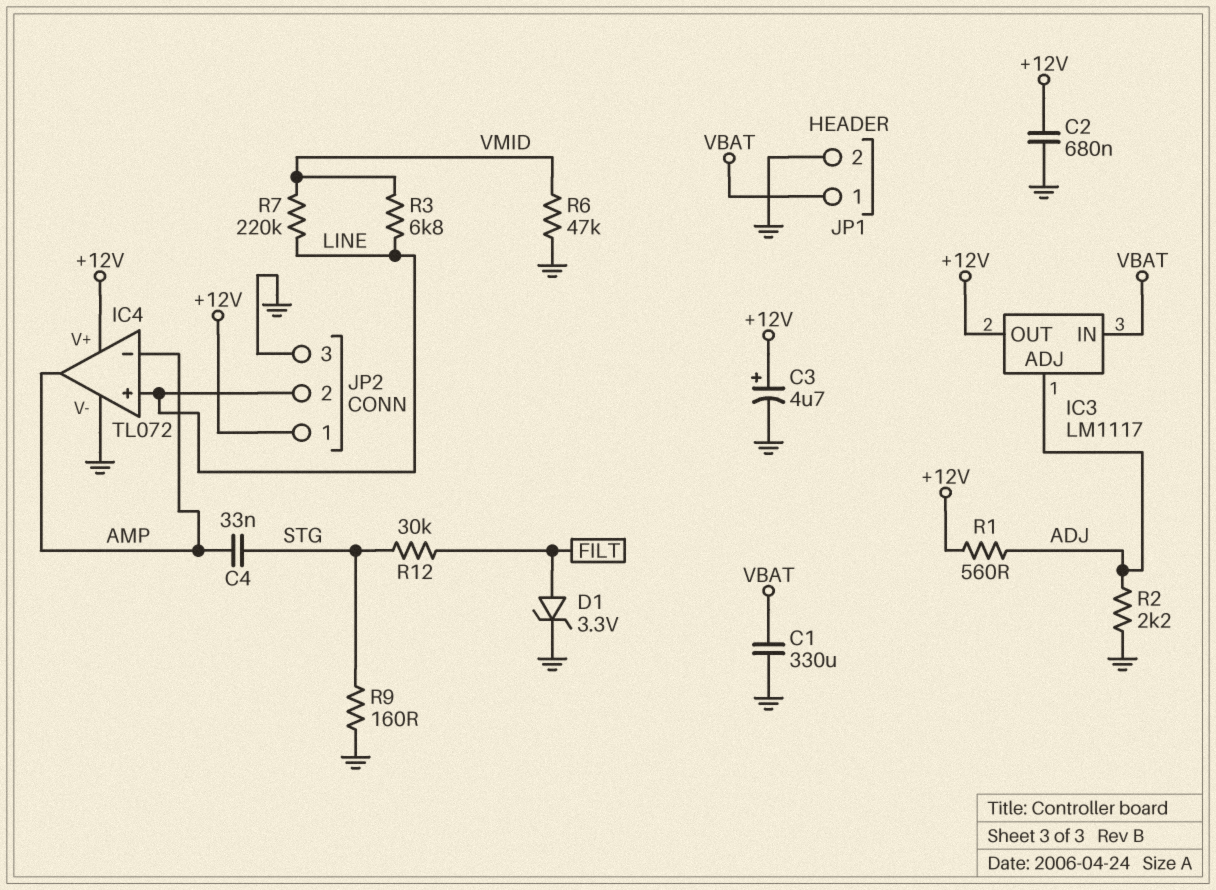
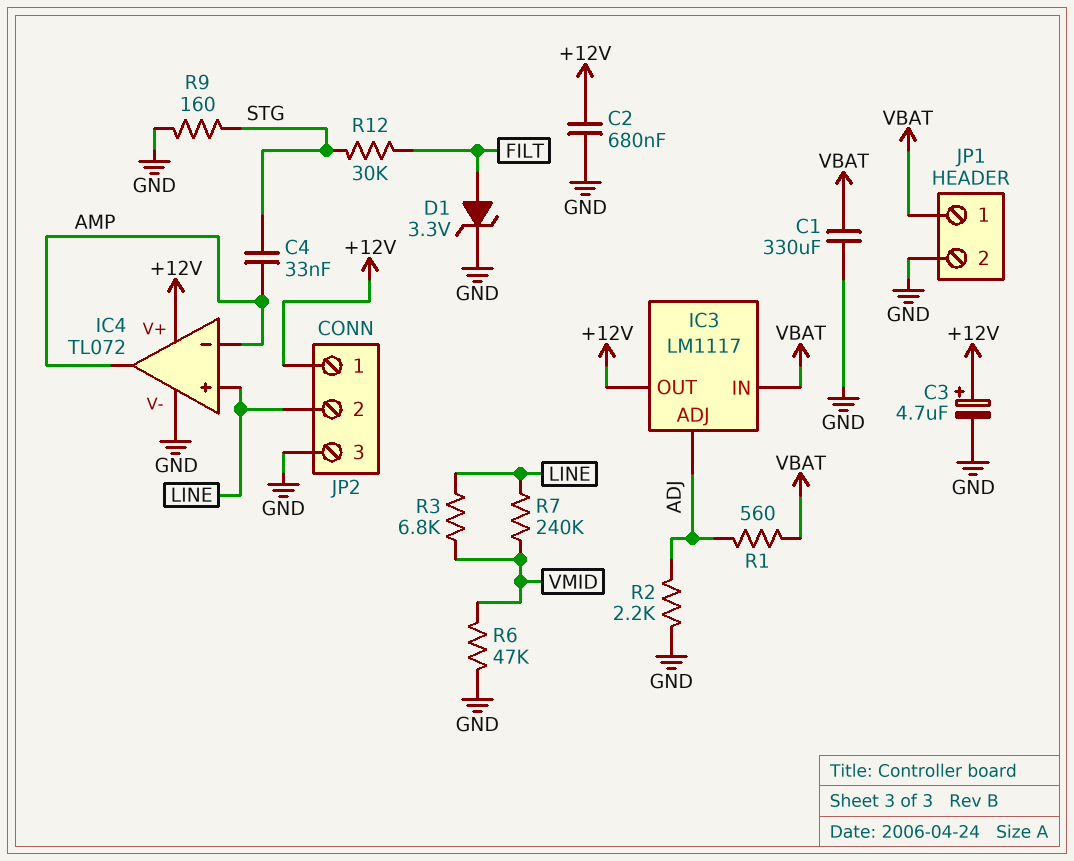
R1: 560 (+12V, ADJ) -> 560 (ADJ, VBAT)
R7: 220k (LINE, VMID) -> 240k (LINE, VMID)

